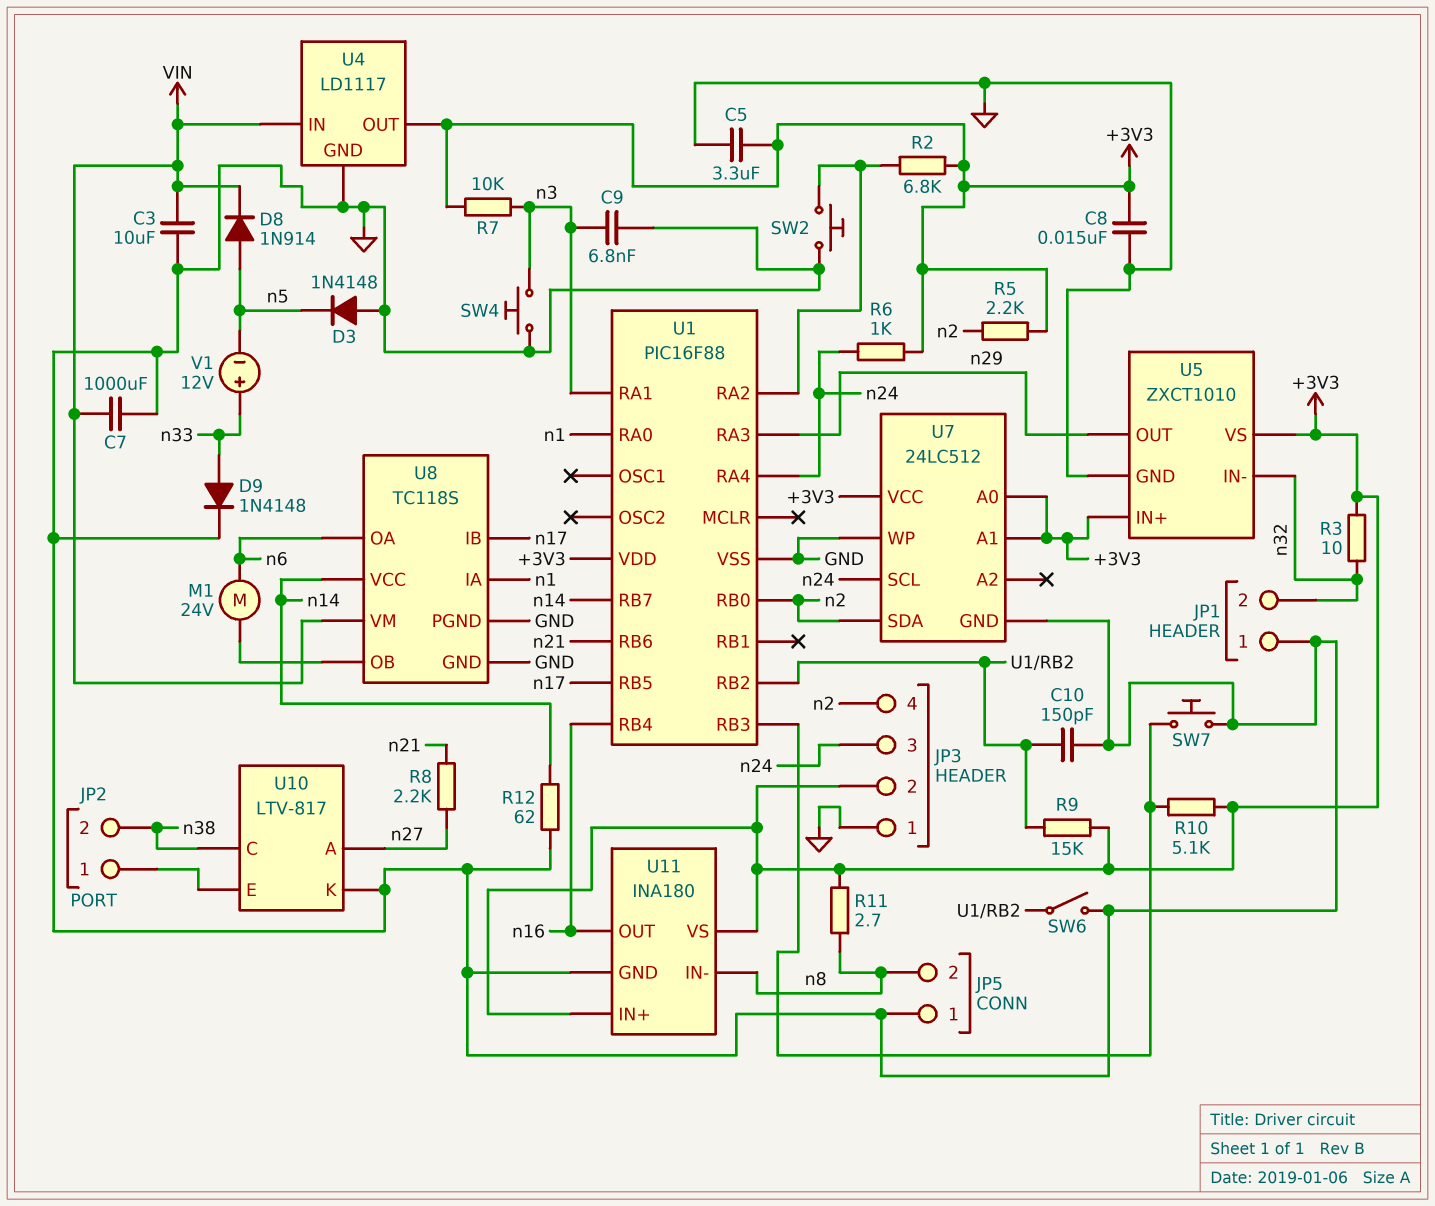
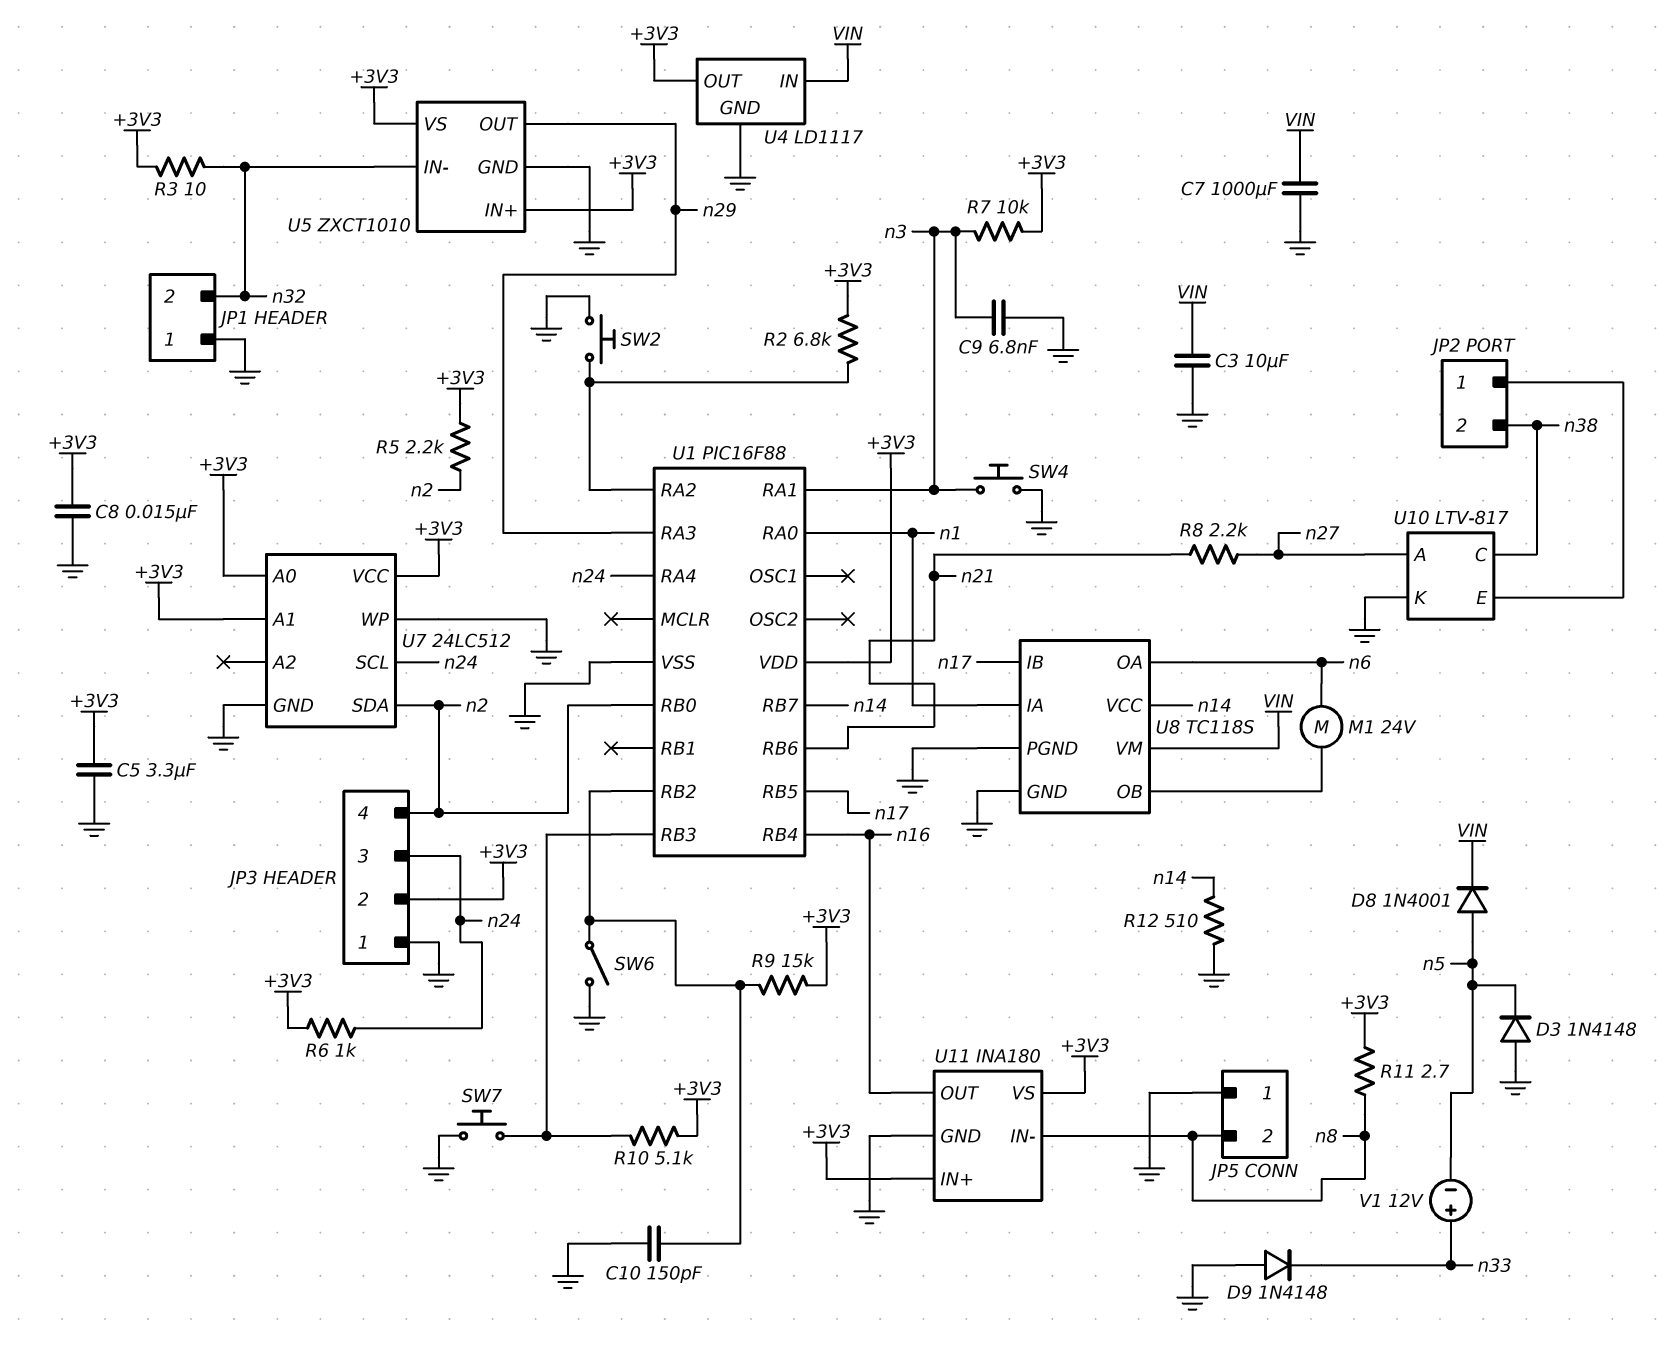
D8: diode 1N914 (A n5, K VIN) -> diode 1N4001 (A n5, K VIN)
D9: diode 1N4148 (A n33, K GND) -> diode 1N4148 (A GND, K n33)
R12: 62 (GND, n14) -> 510 (GND, n14)

